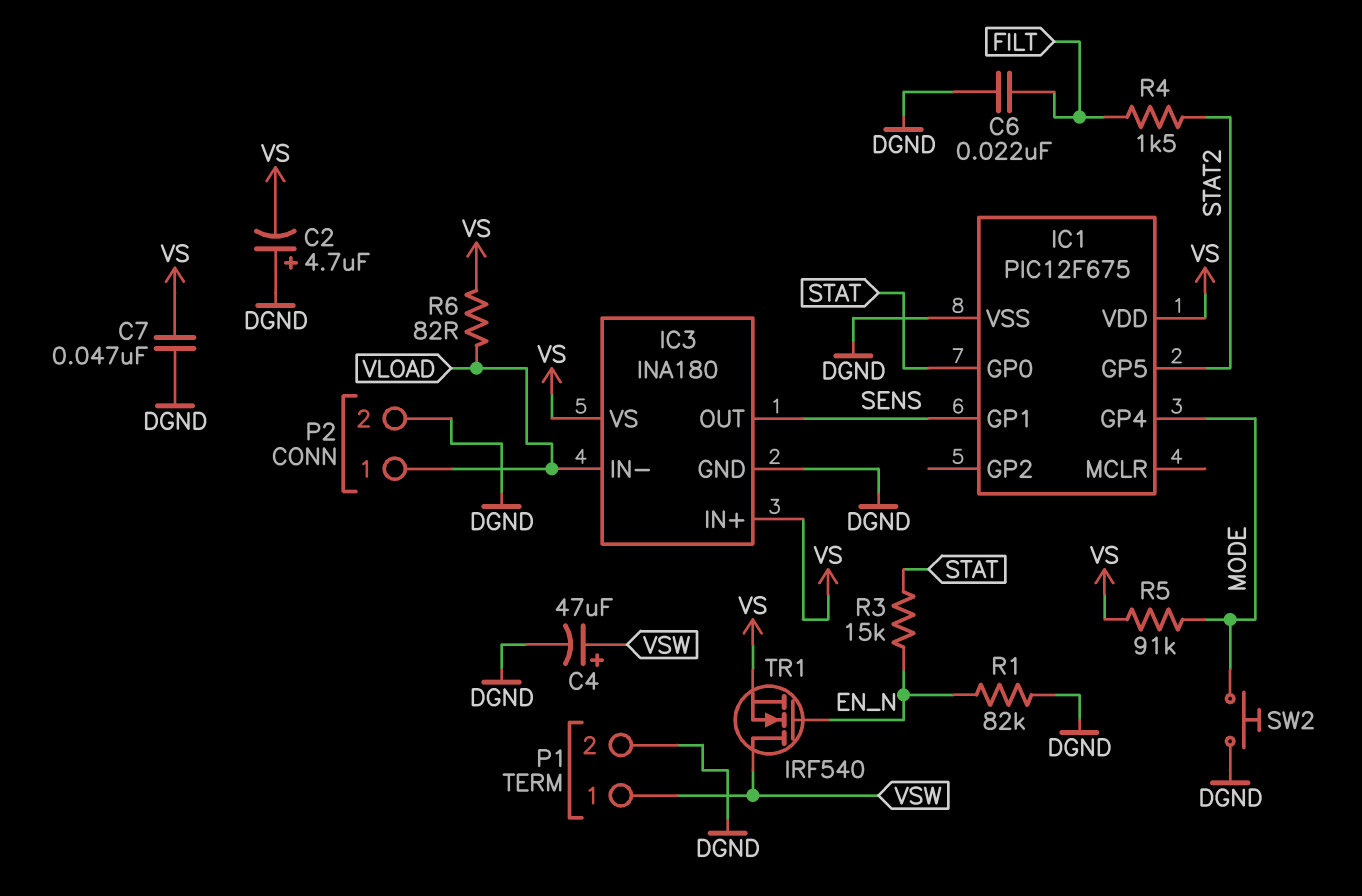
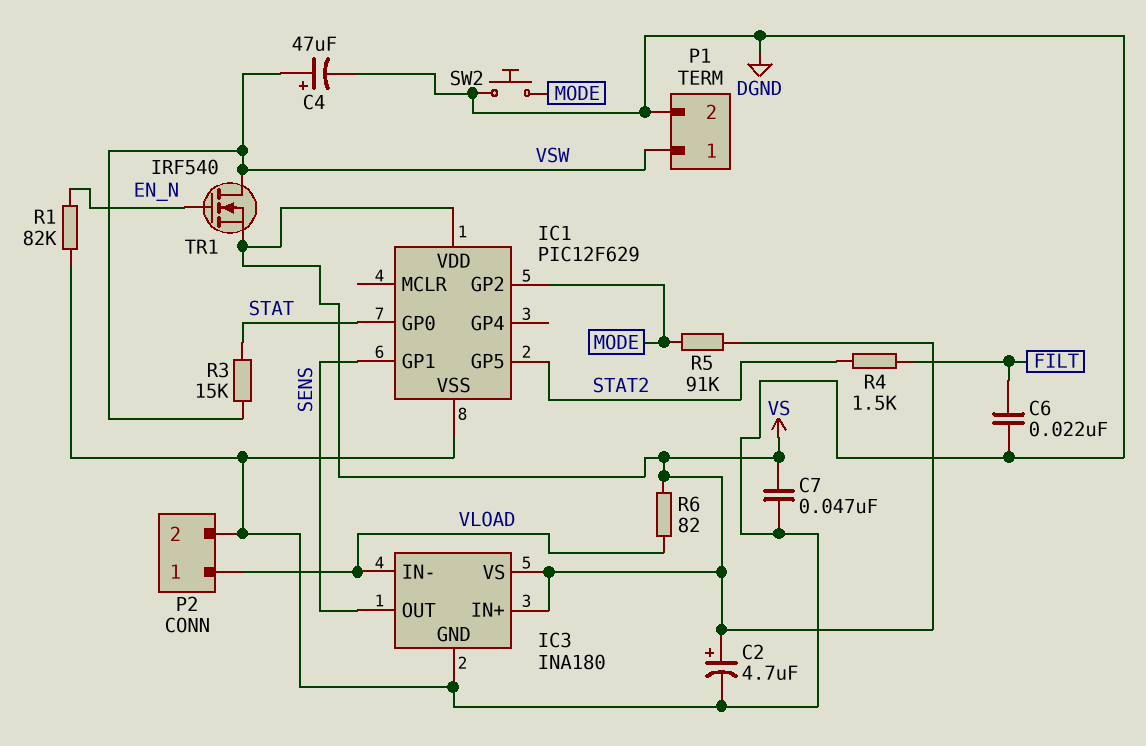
C2: 4.7uF (plus DGND, minus VS) -> 4.7uF (plus VS, minus DGND)
IC1: PIC12F675 -> PIC12F629
IC1 pin GP2: none -> MODE
IC1 pin GP4: MODE -> none
R3: 15k (EN_N, STAT) -> 15k (STAT, VSW)

